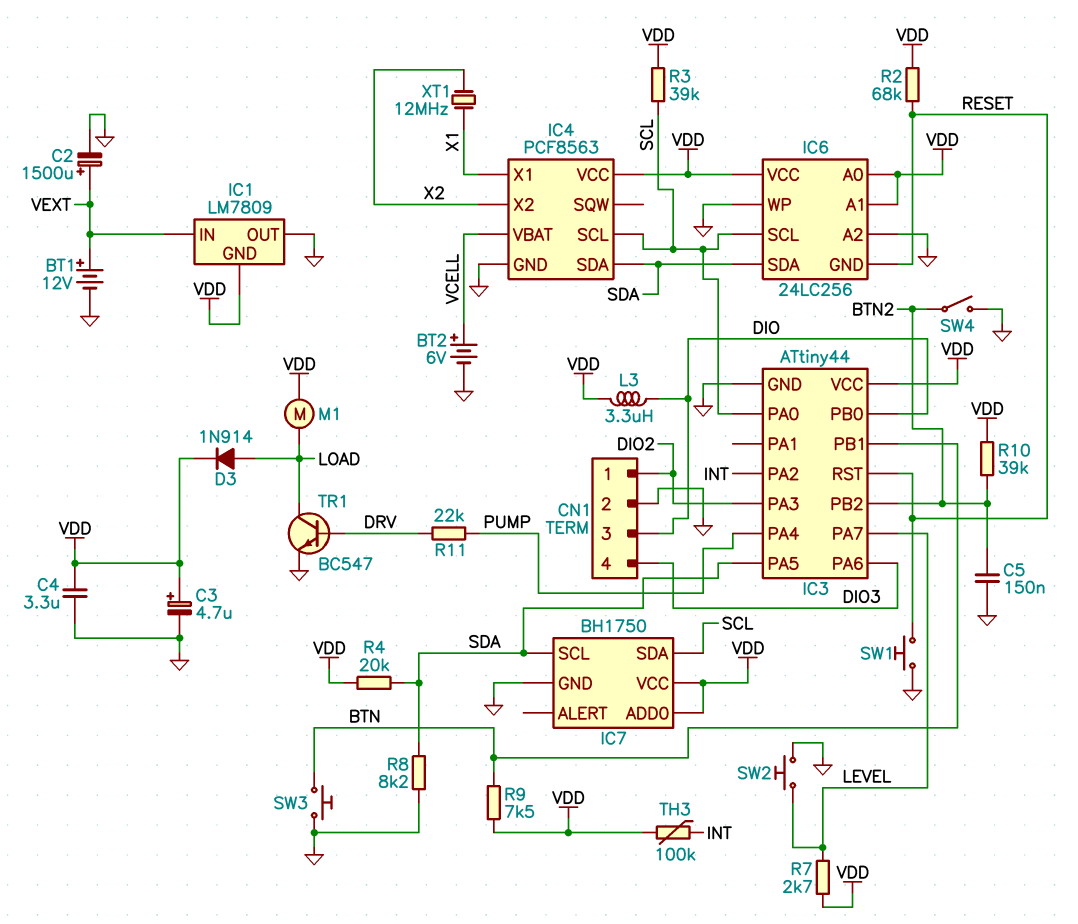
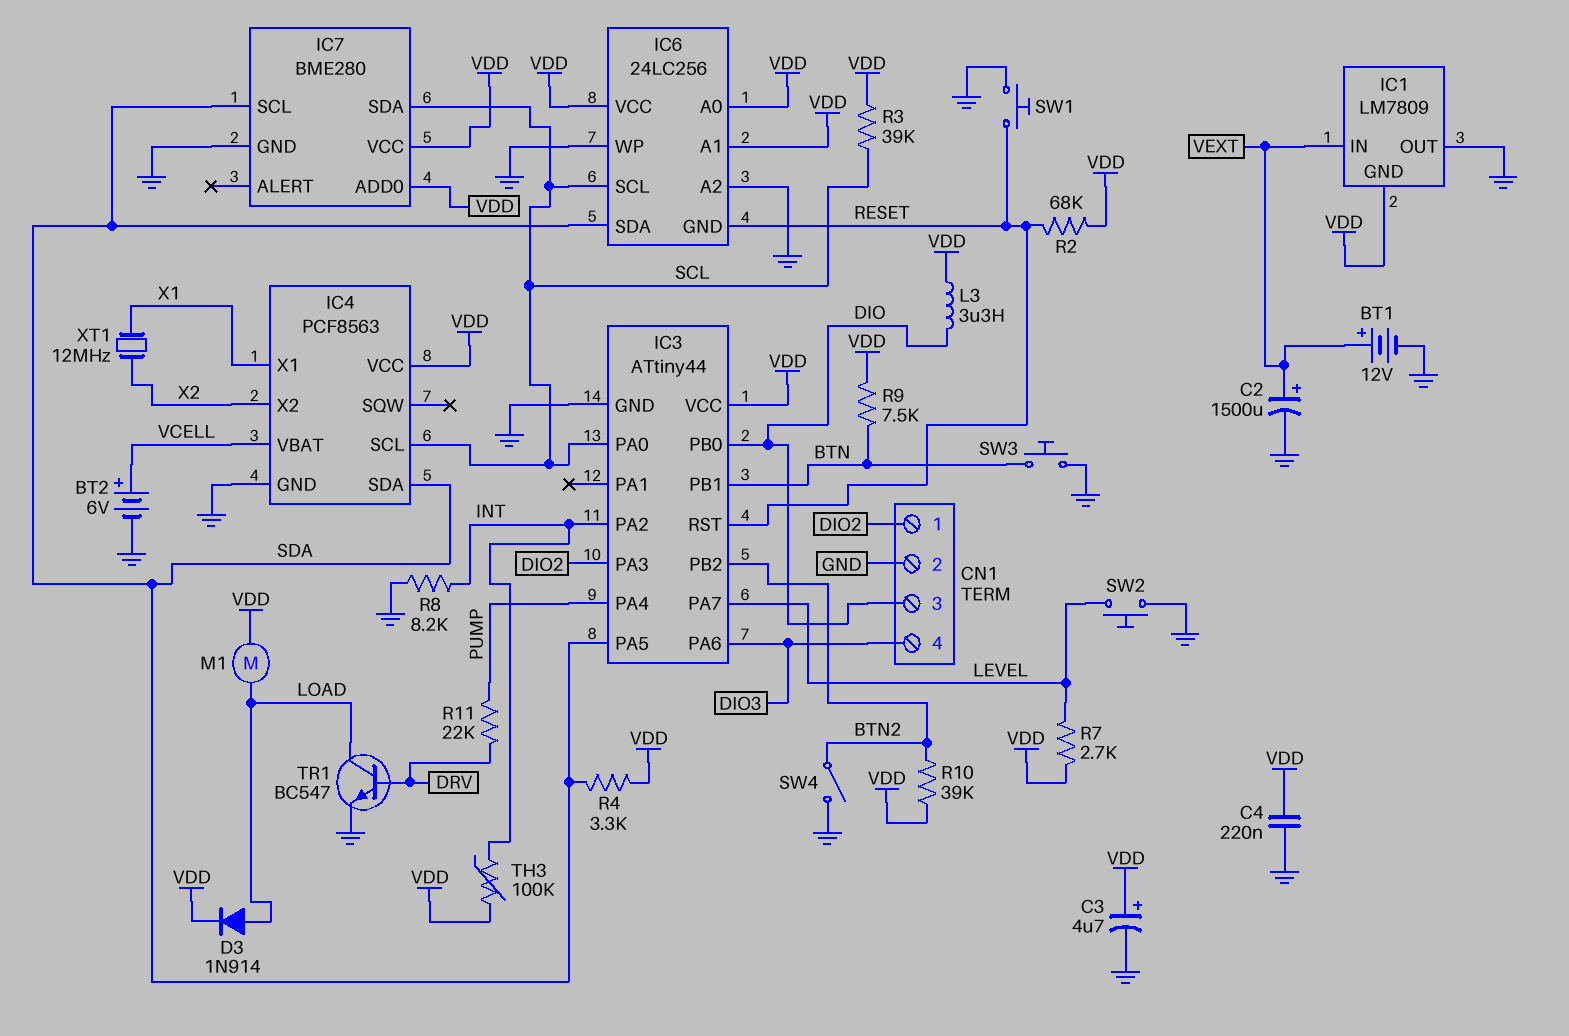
C4: 3.3uF (GND, VDD) -> 220nF (GND, VDD)
C5: 150nF (BTN2, GND) -> none
IC7: BH1750 -> BME280
R4: 20k (SDA, VDD) -> 3.3k (SDA, VDD)
R8: 8.2k (GND, SDA) -> 8.2k (GND, INT)

